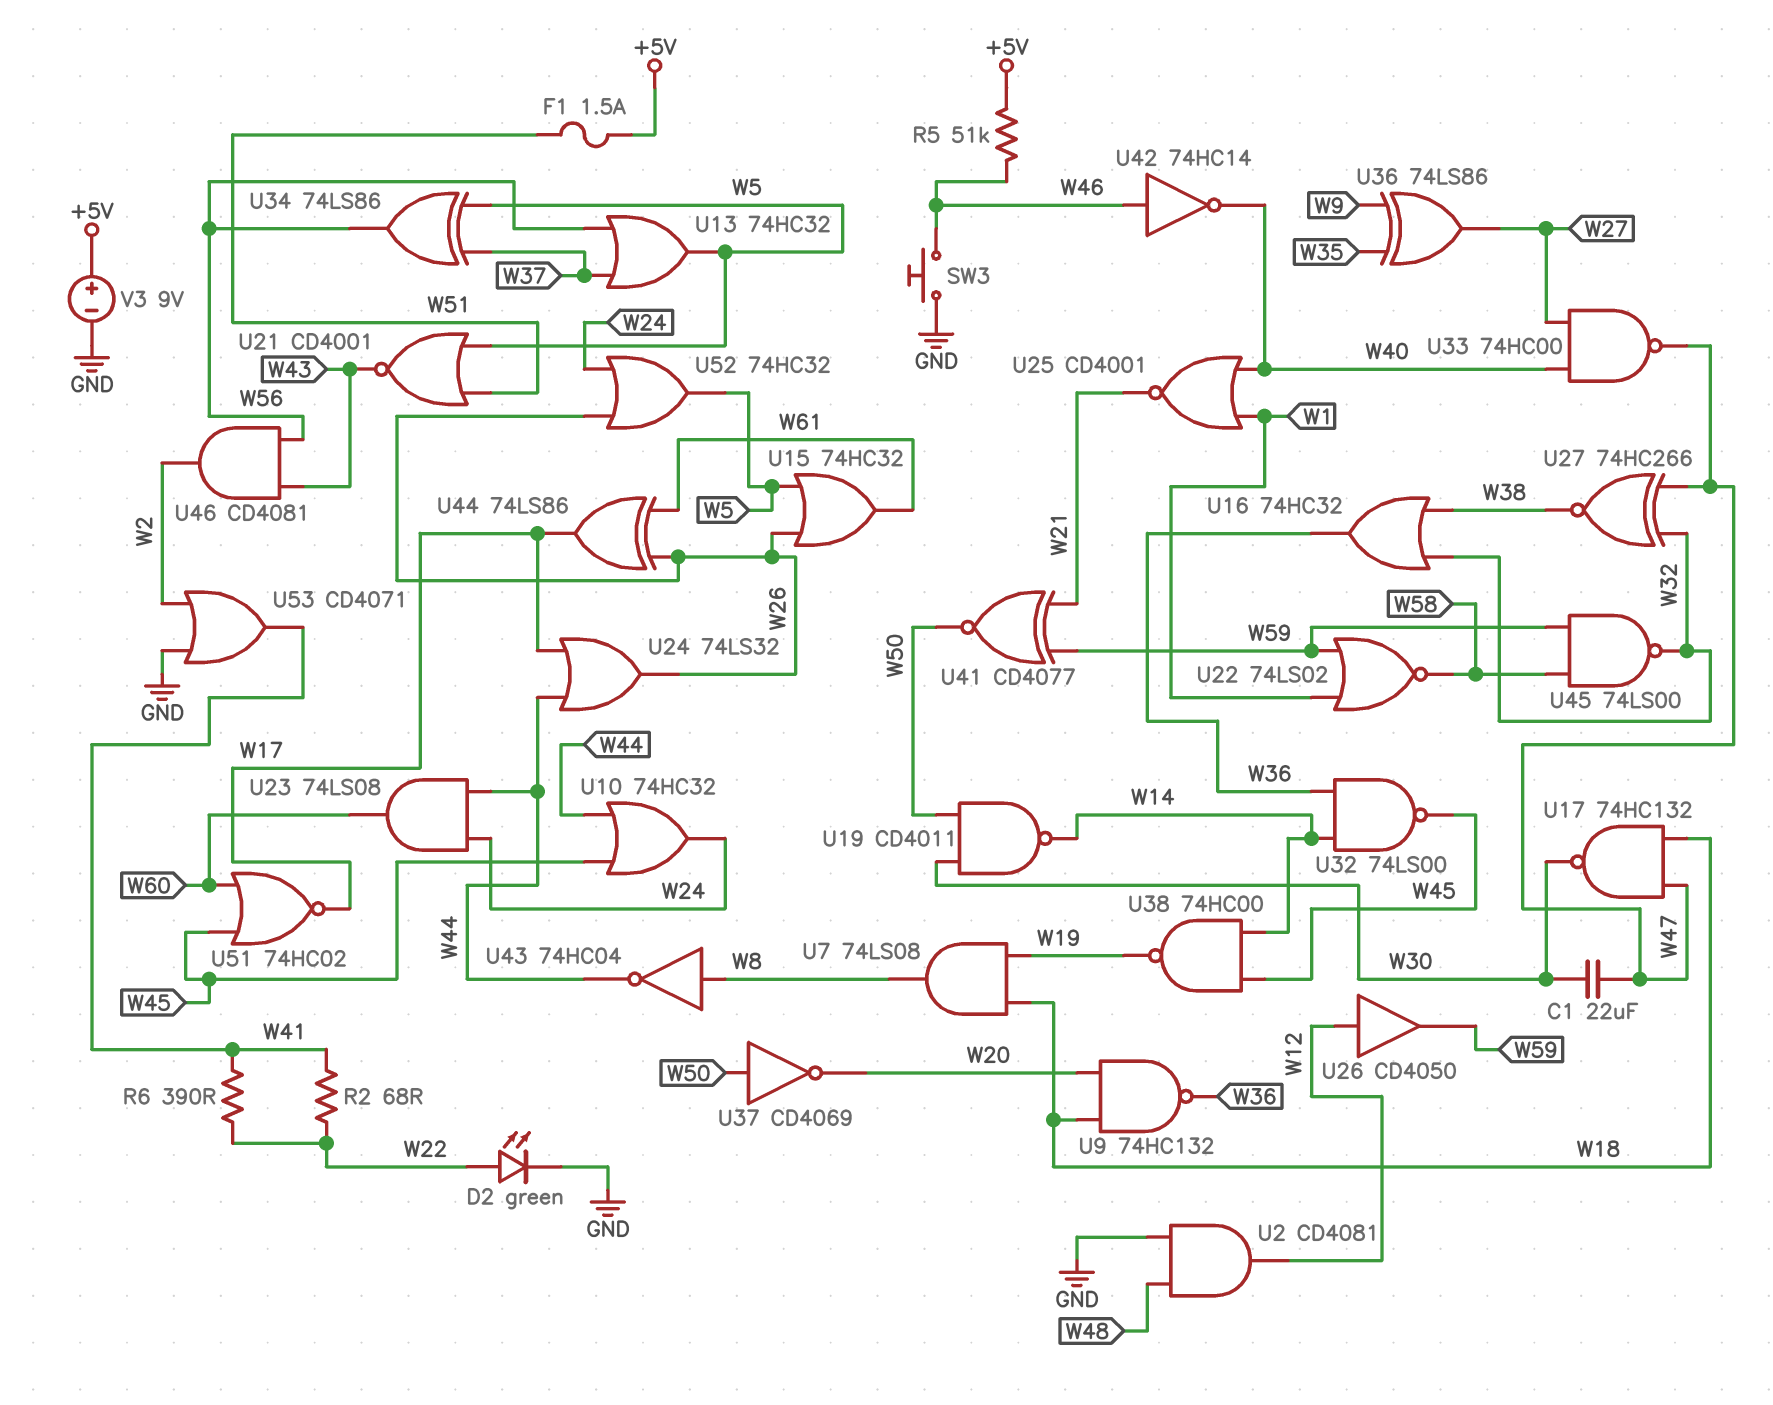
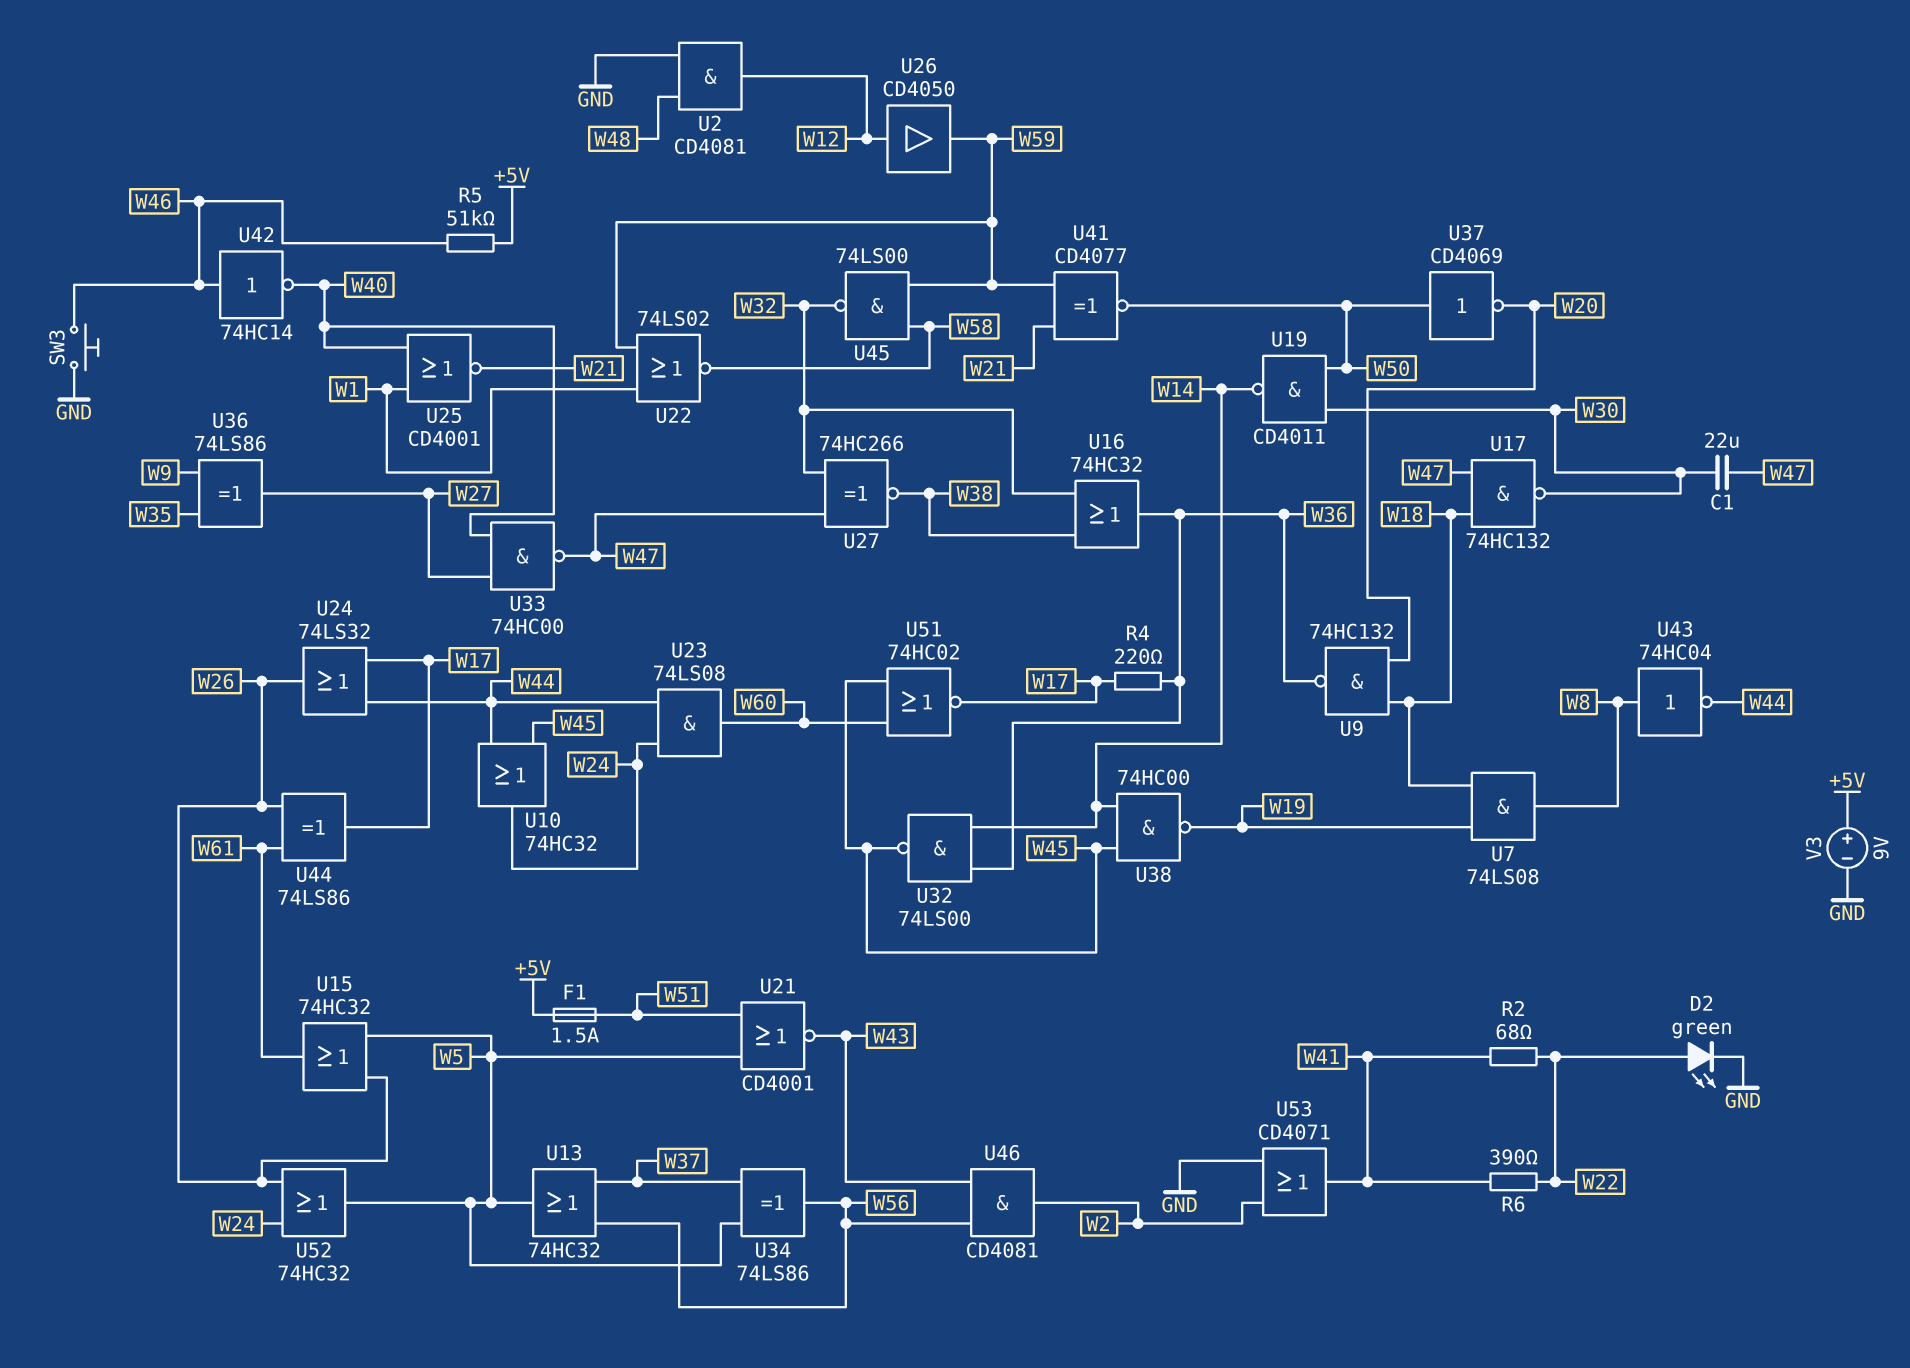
R4: none -> 220 (W17, W36)

